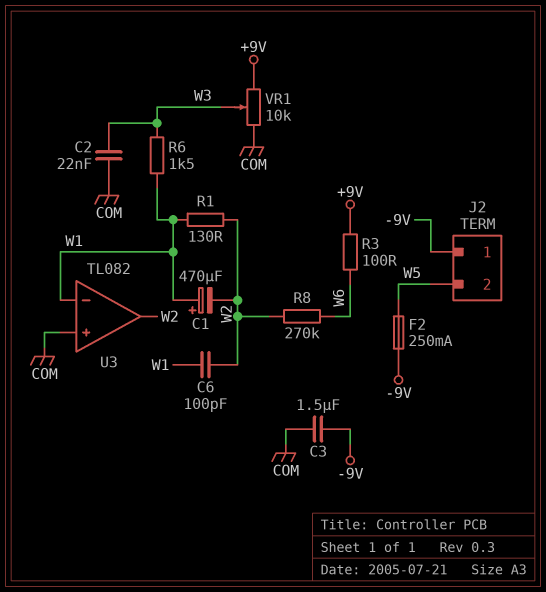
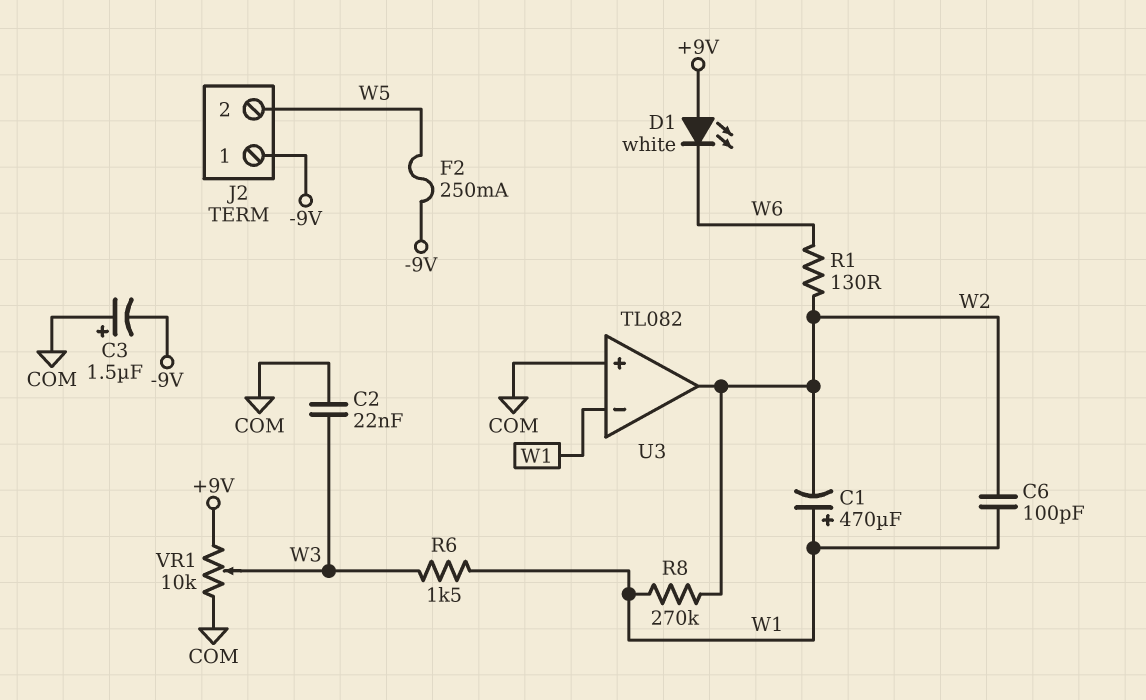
C3: 1.5uF (-9V, COM) -> 1.5uF (plus COM, minus -9V)
D1: none -> LED white (A +9V, K W6)
R1: 130 (W1, W2) -> 130 (W2, W6)
R3: 100 (+9V, W6) -> none
R8: 270k (W2, W6) -> 270k (W1, W2)

